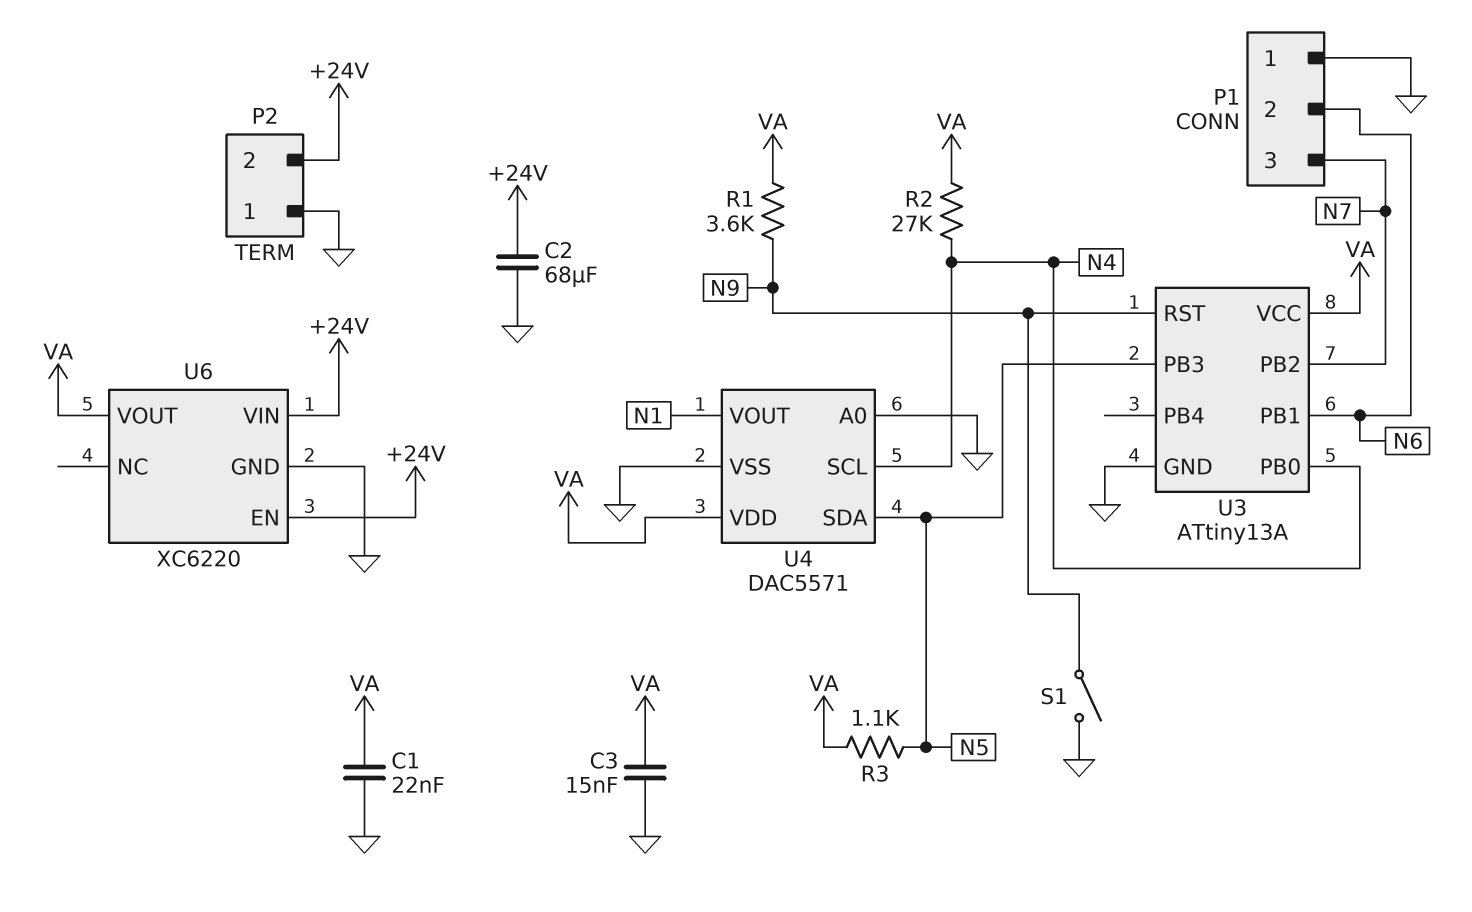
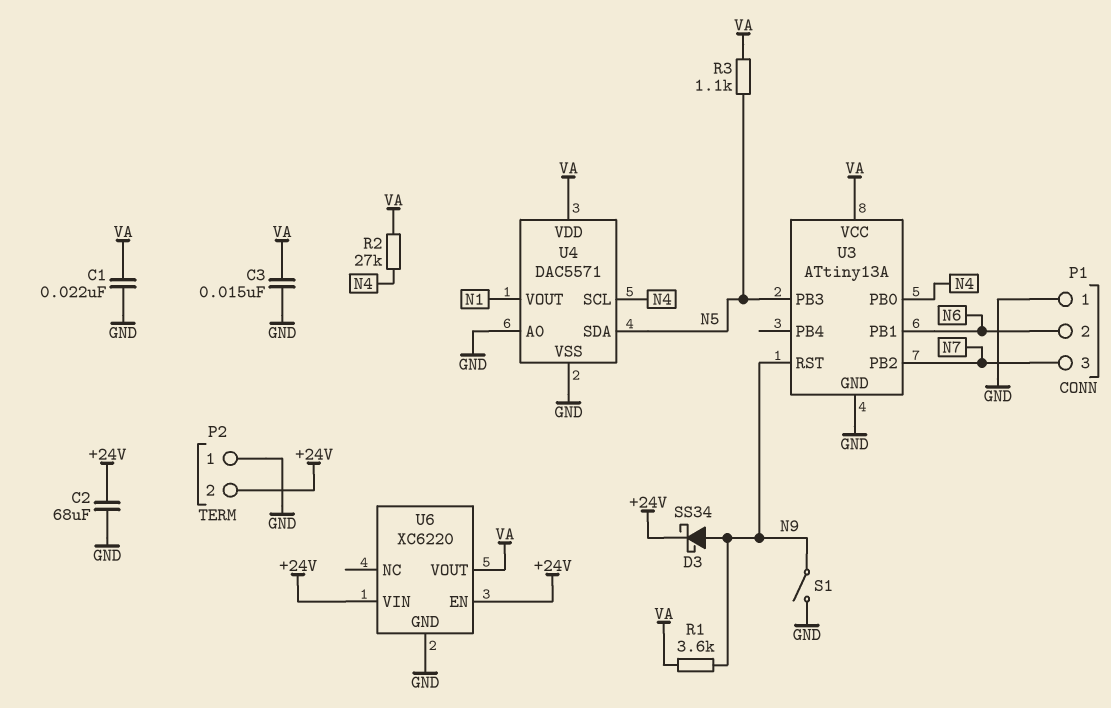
D3: none -> schottky SS34 (A N9, K +24V)

